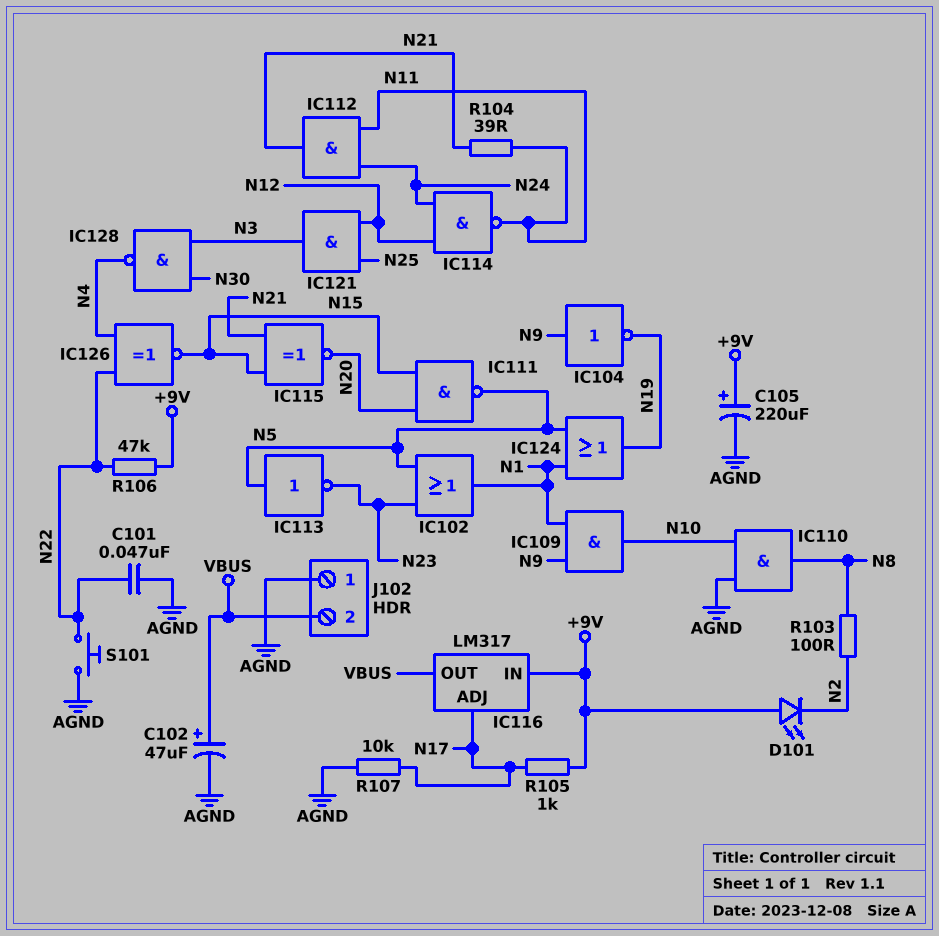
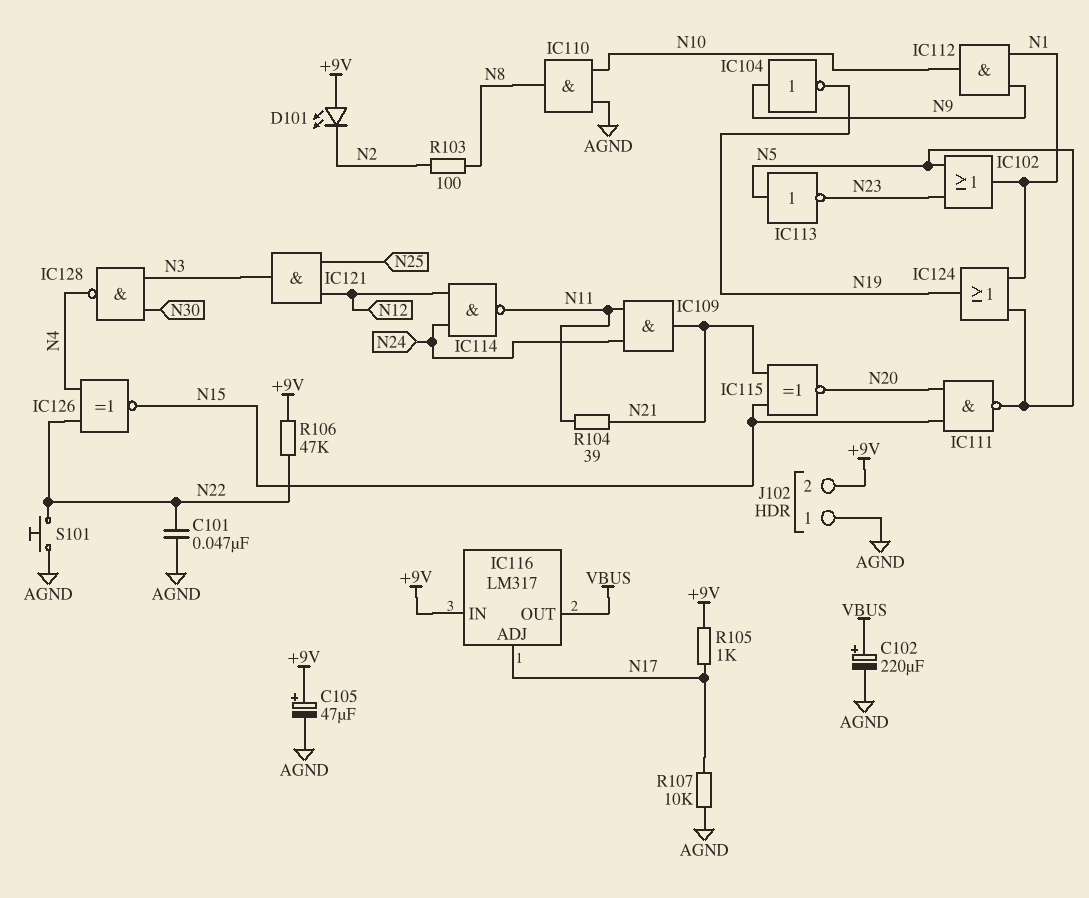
C102: 47uF (plus VBUS, minus AGND) -> 220uF (plus VBUS, minus AGND)
C105: 220uF (plus +9V, minus AGND) -> 47uF (plus +9V, minus AGND)
IC109: AND (in N1, in N9, out N10) -> AND (in N11, in N24, out N21)
IC112: AND (in N11, in N24, out N21) -> AND (in N1, in N9, out N10)
J102 pin 2: VBUS -> +9V

